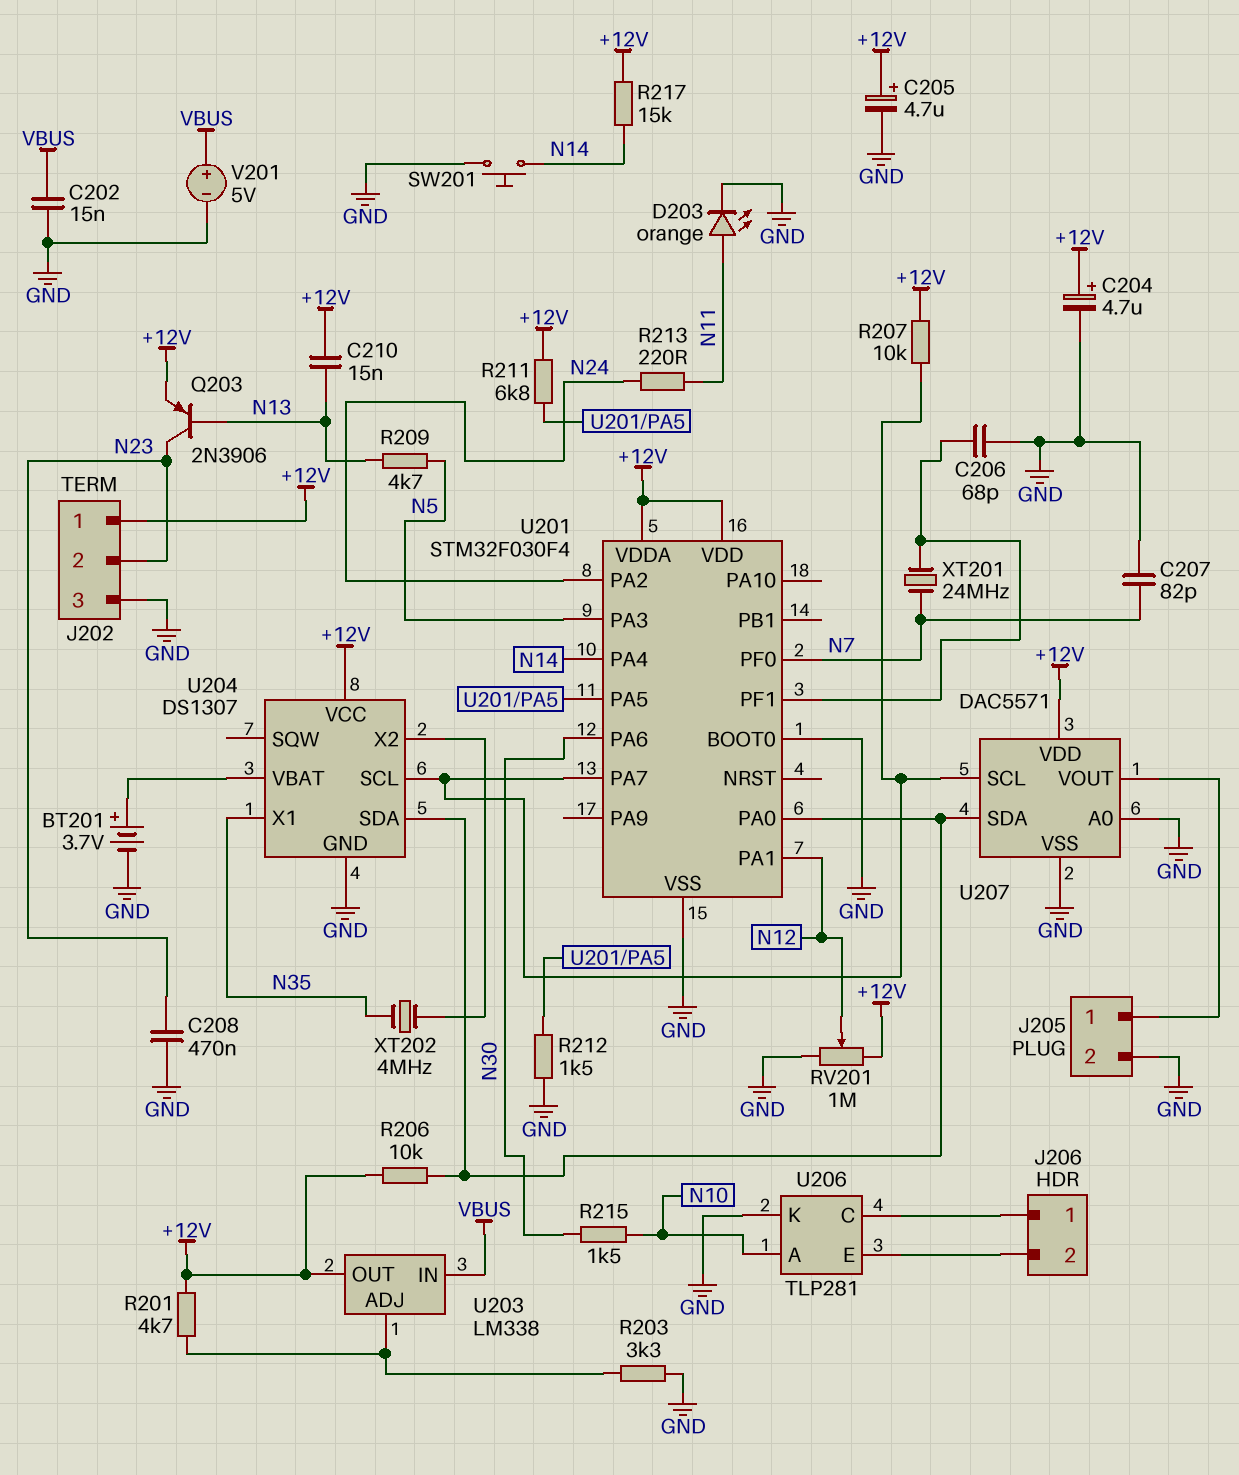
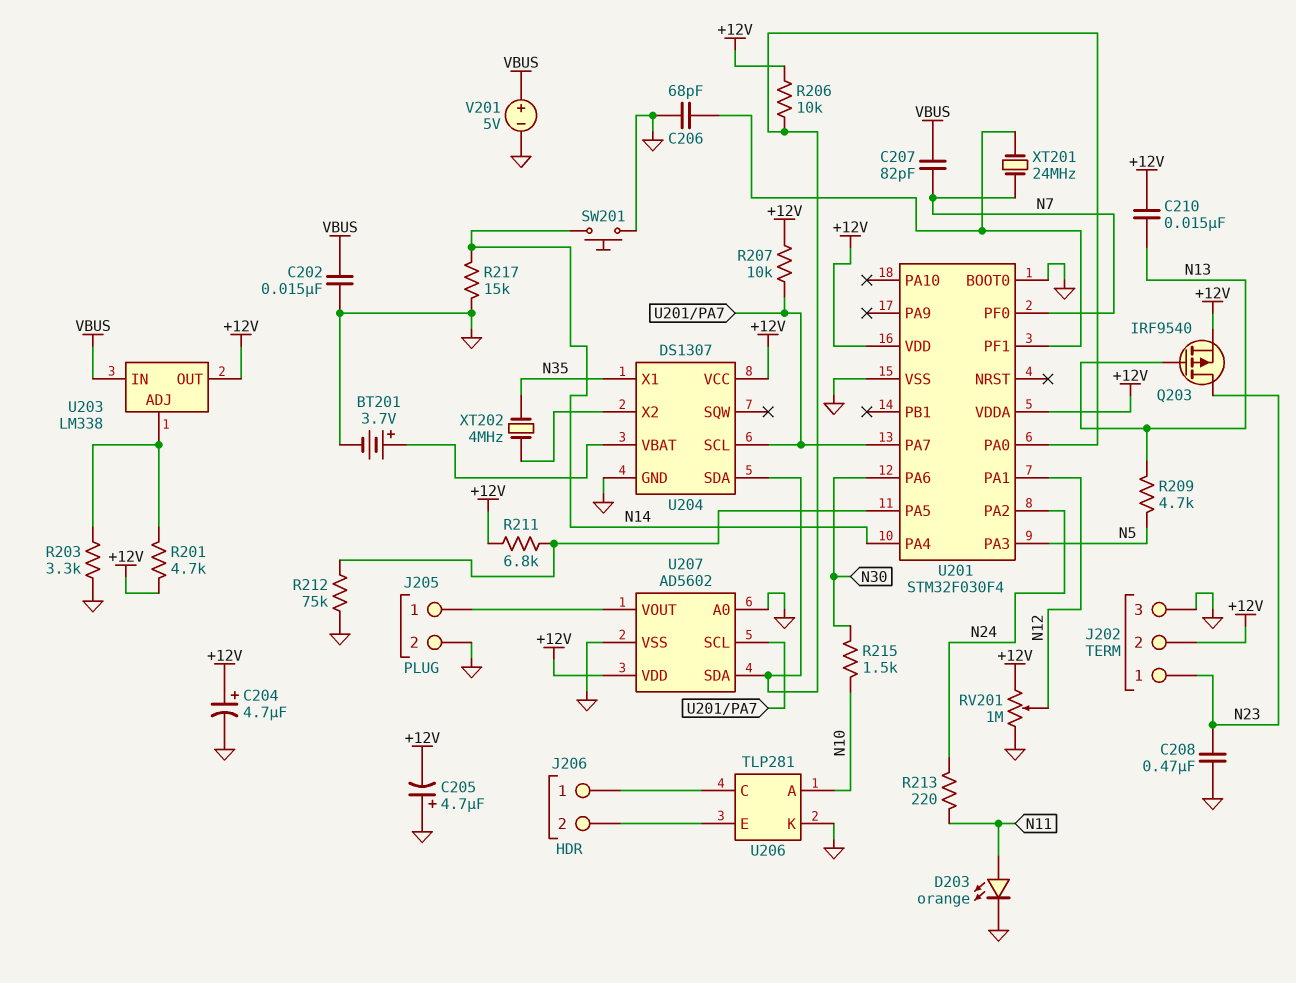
C205: 4.7uF (plus +12V, minus GND) -> 4.7uF (plus GND, minus +12V)
C207: 82pF (GND, N7) -> 82pF (N7, VBUS)
J202 pin 1: +12V -> N23
J202 pin 2: N23 -> +12V
Q203: PNP 2N3906 (B N13, C N23, E +12V) -> PMOS IRF9540 (G N13, D N23, S +12V)
R212: 1.5k (GND, U201/PA5) -> 75k (GND, U201/PA5)
R217: 15k (+12V, N14) -> 15k (GND, N14)
U207: DAC5571 -> AD5602

